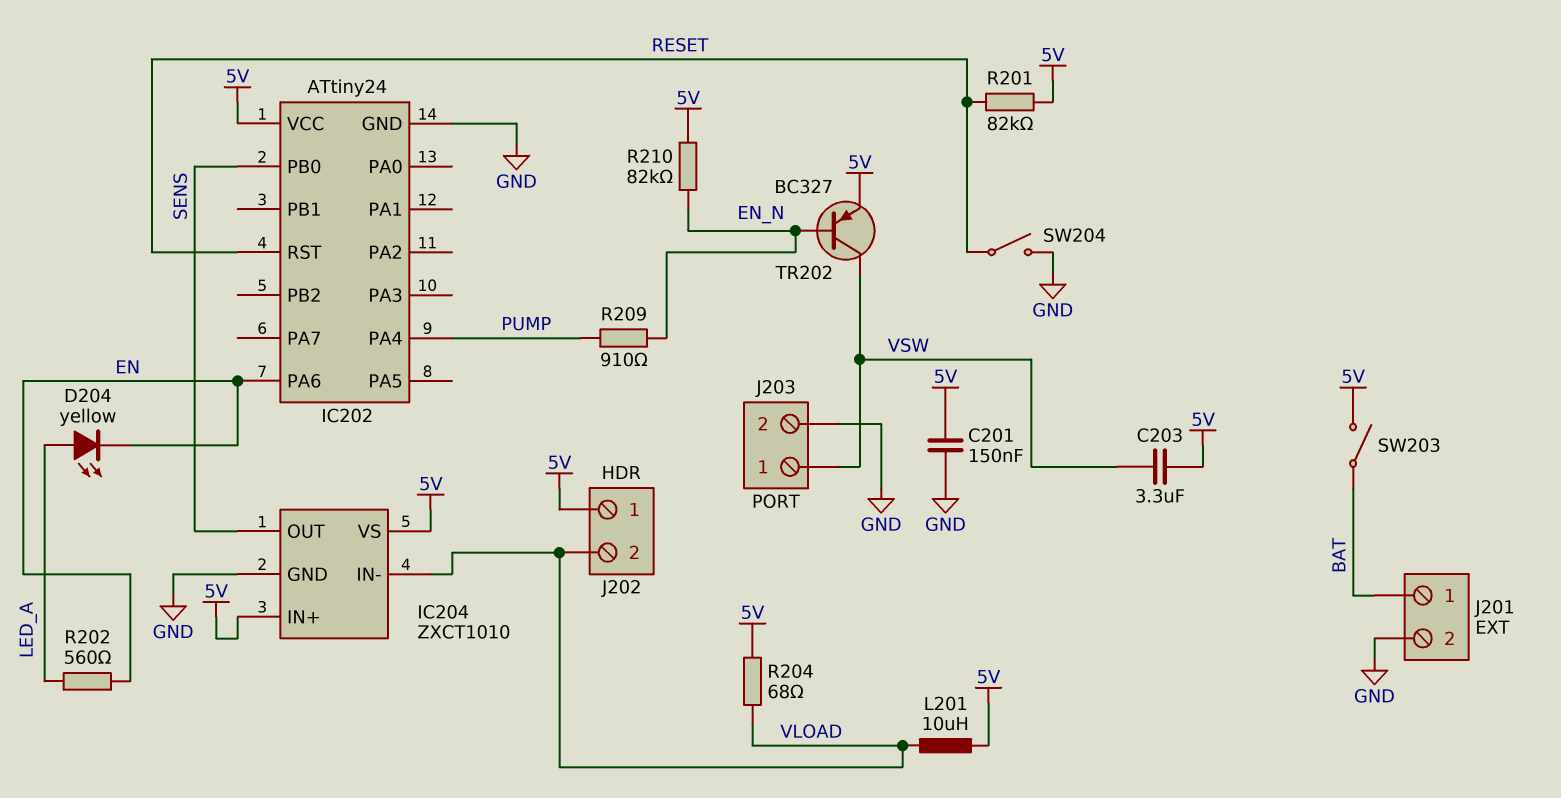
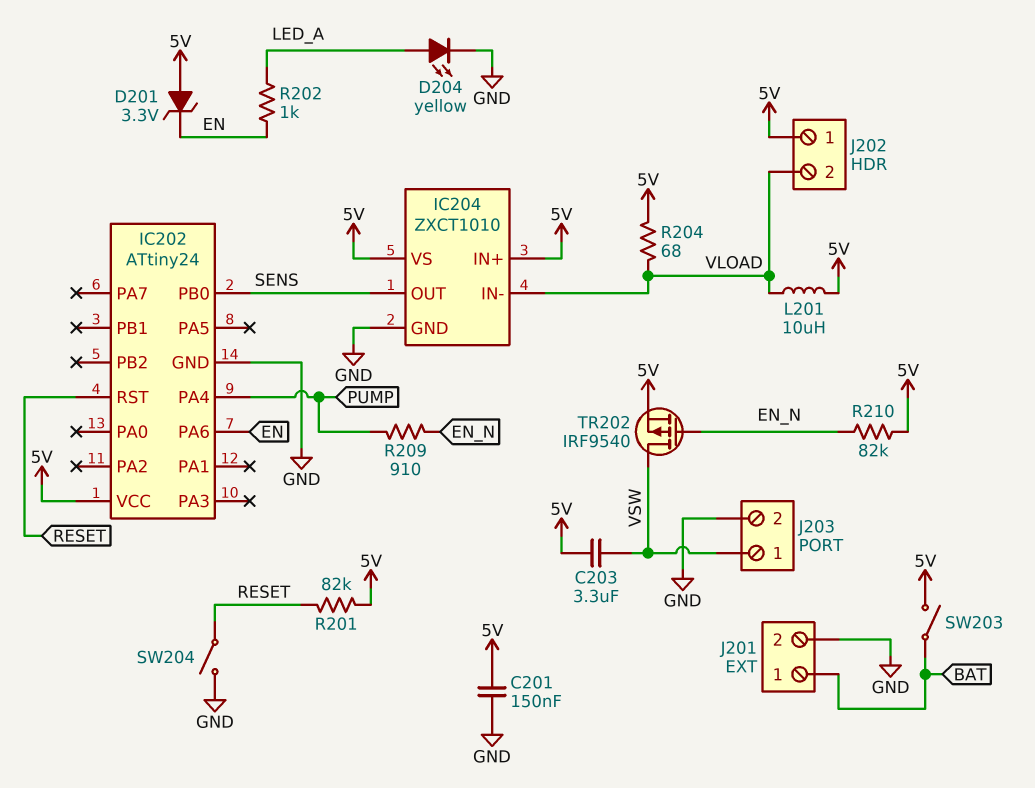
D201: none -> zener 3.3V (A 5V, K EN)
D204: LED yellow (A LED_A, K EN) -> LED yellow (A LED_A, K GND)
R202: 560 (EN, LED_A) -> 1k (EN, LED_A)
TR202: PNP BC327 (B EN_N, C VSW, E 5V) -> PMOS IRF9540 (G EN_N, D VSW, S 5V)

